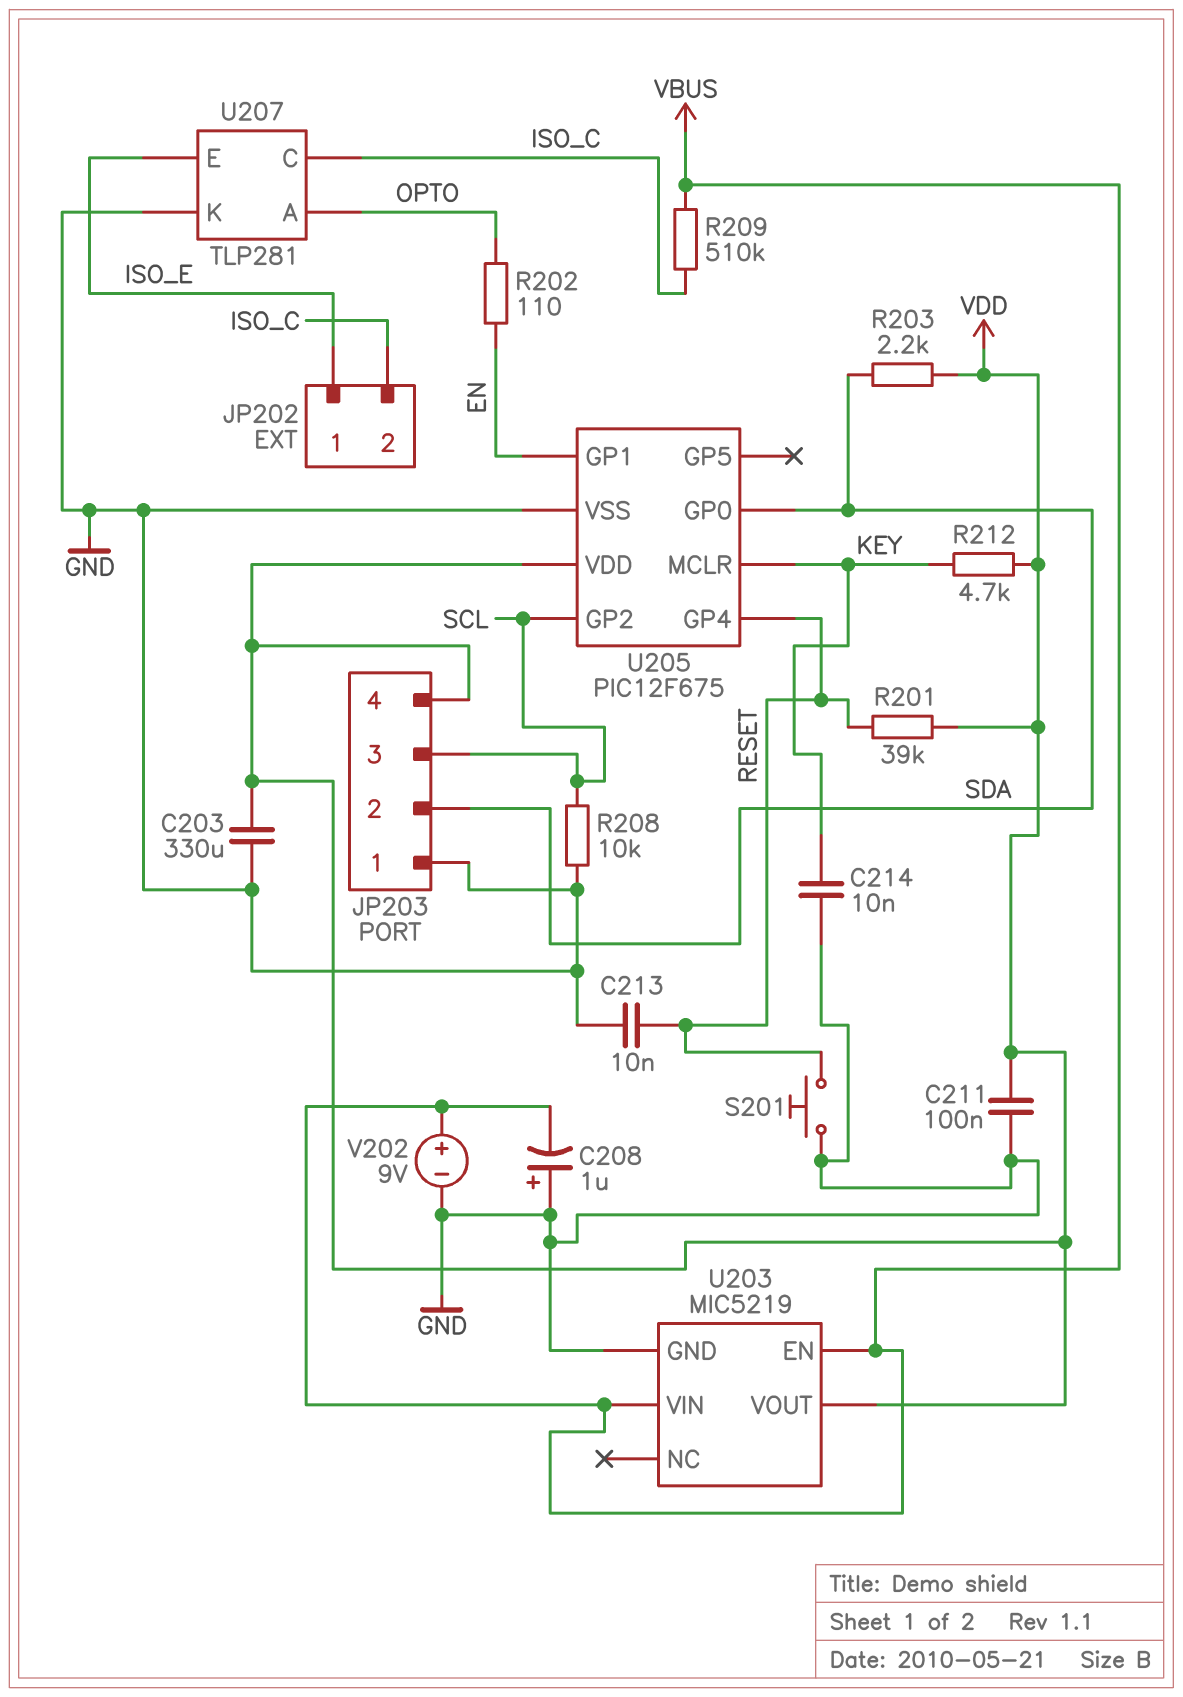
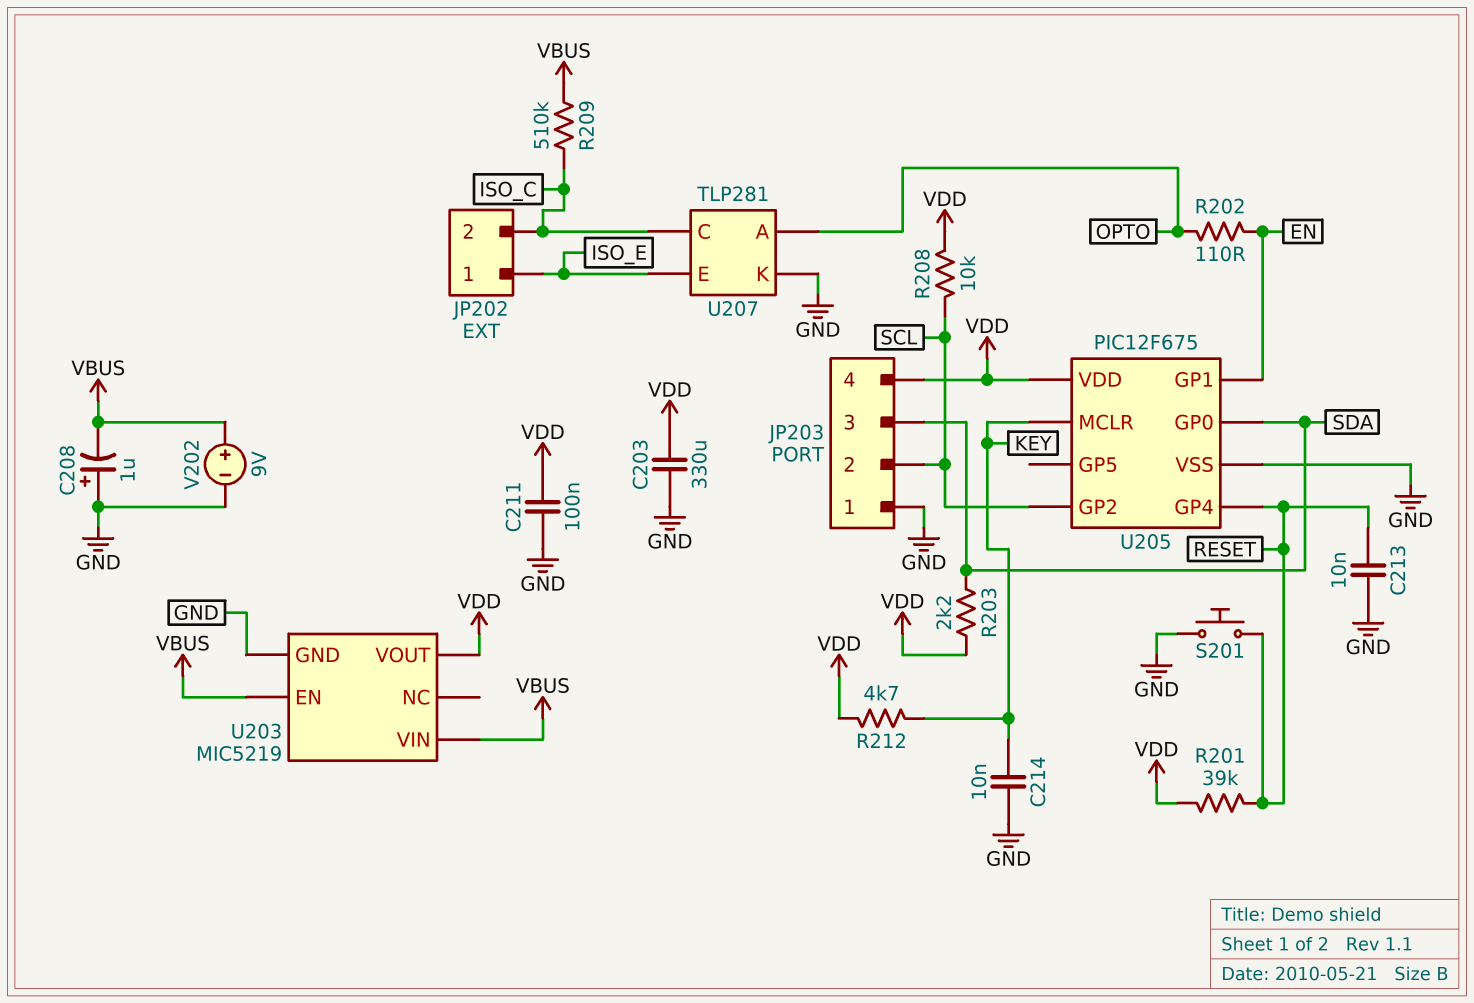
JP203 pin 2: SDA -> SCL
JP203 pin 3: SCL -> SDA
R208: 10k (GND, SCL) -> 10k (SCL, VDD)

